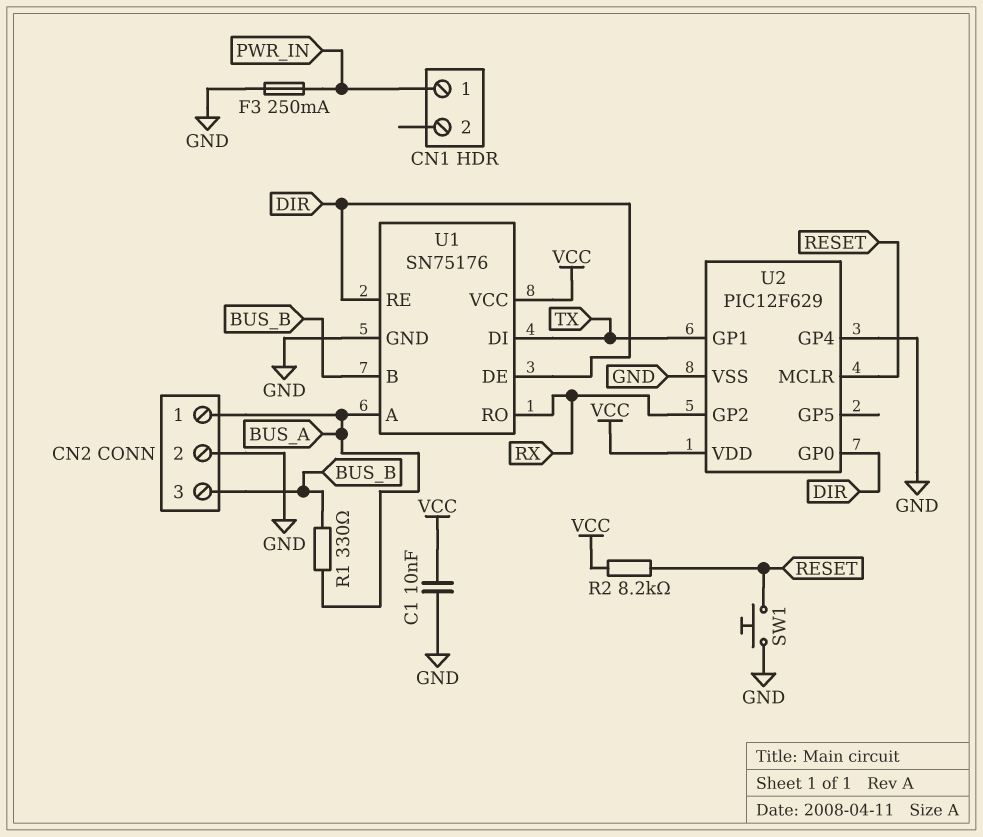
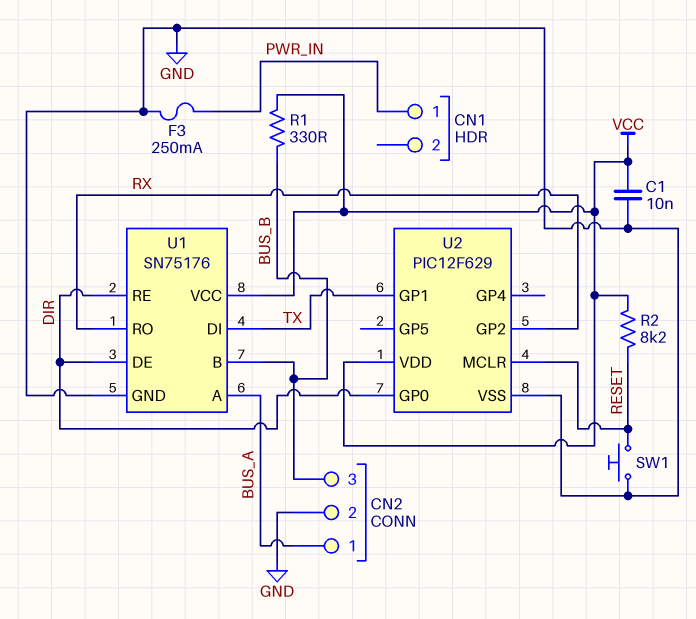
R1: 330 (BUS_A, BUS_B) -> 330 (BUS_B, VCC)
U2 pin GP4: GND -> none

